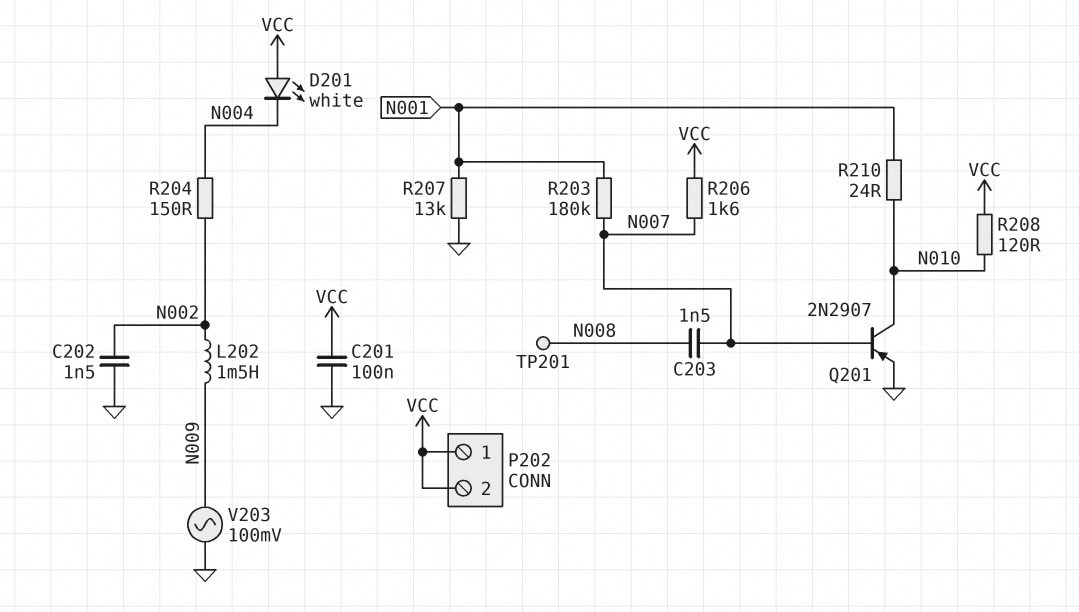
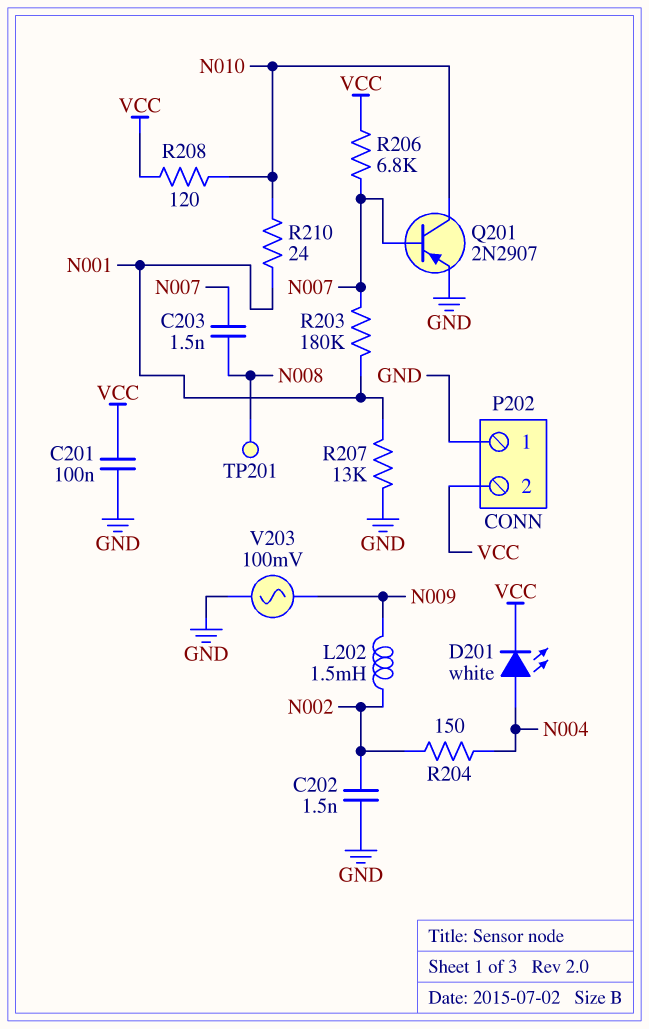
D201: LED white (A VCC, K N004) -> LED white (A N004, K VCC)
P202 pin 1: VCC -> GND
R206: 1.6k (N007, VCC) -> 6.8k (N007, VCC)

